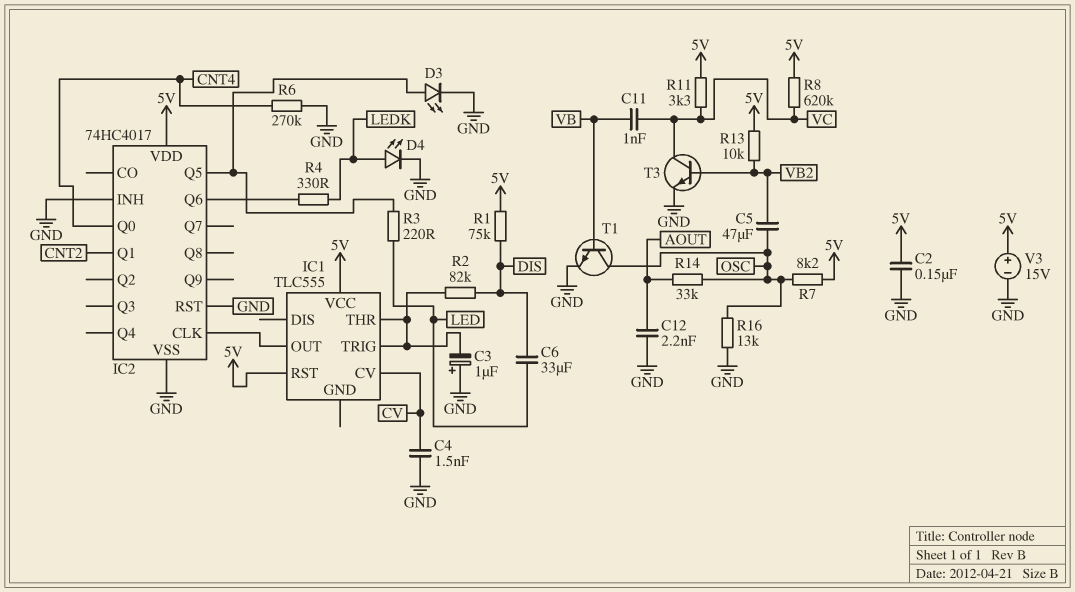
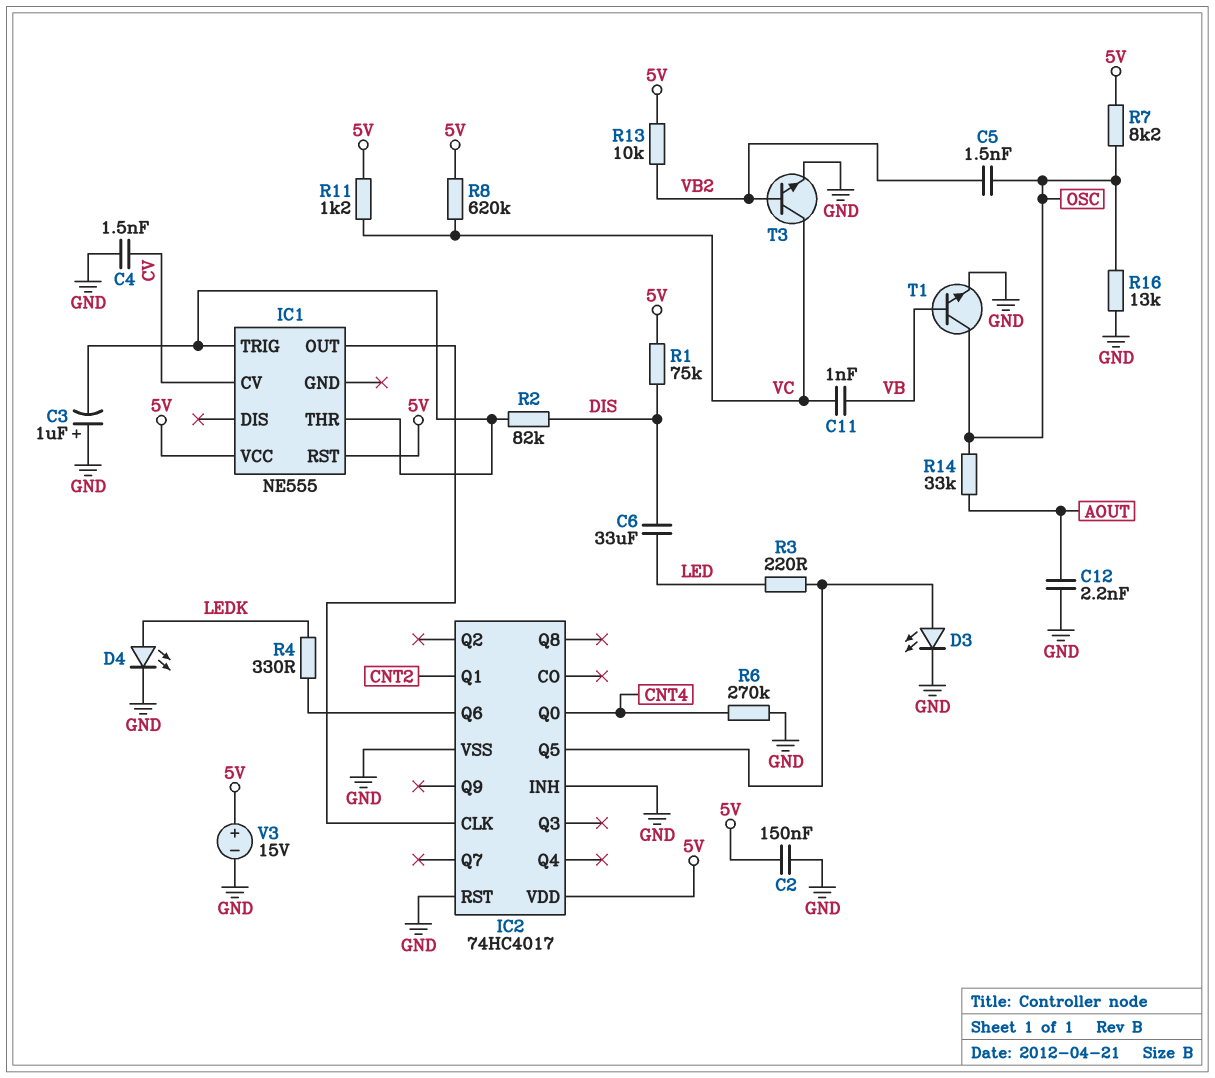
C5: 47uF (OSC, VB2) -> 1.5nF (OSC, VB2)
IC1: TLC555 -> NE555
R11: 3.3k (5V, VC) -> 1.2k (5V, VC)

